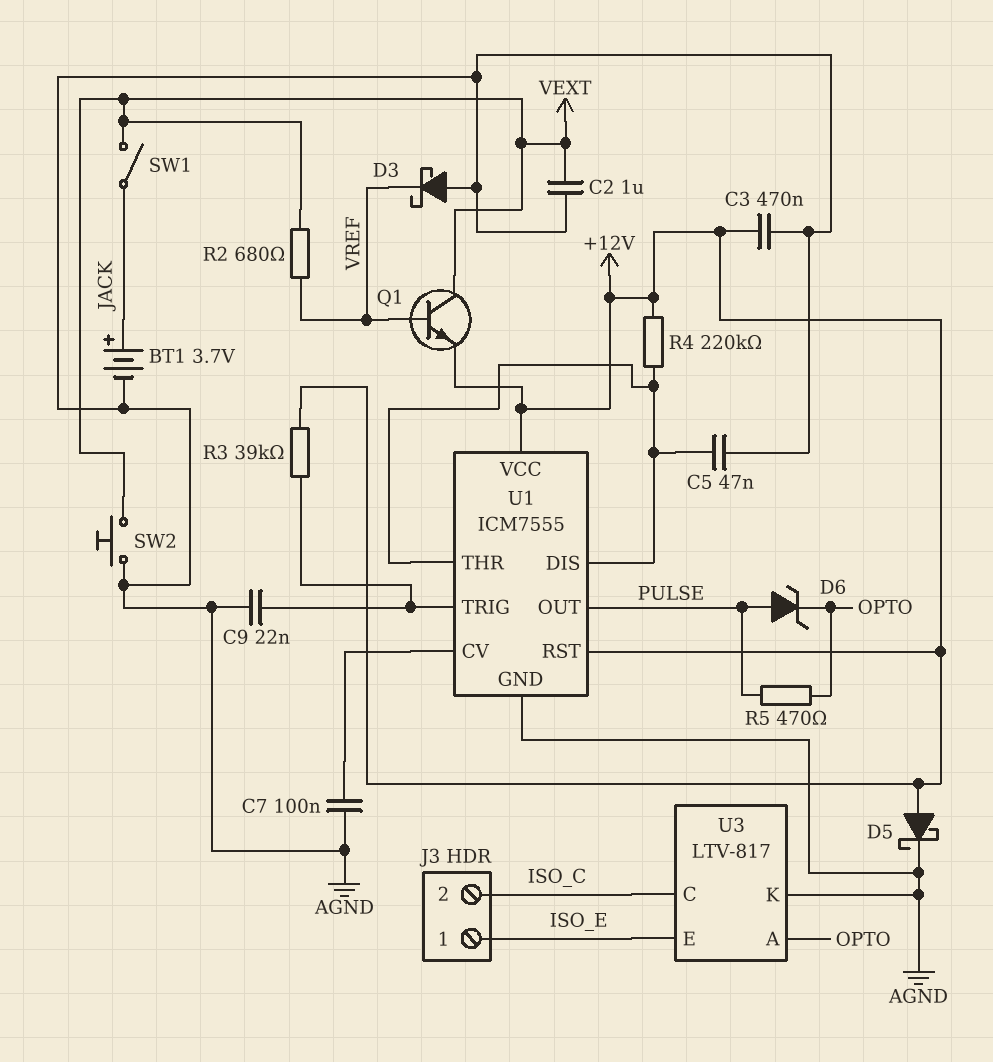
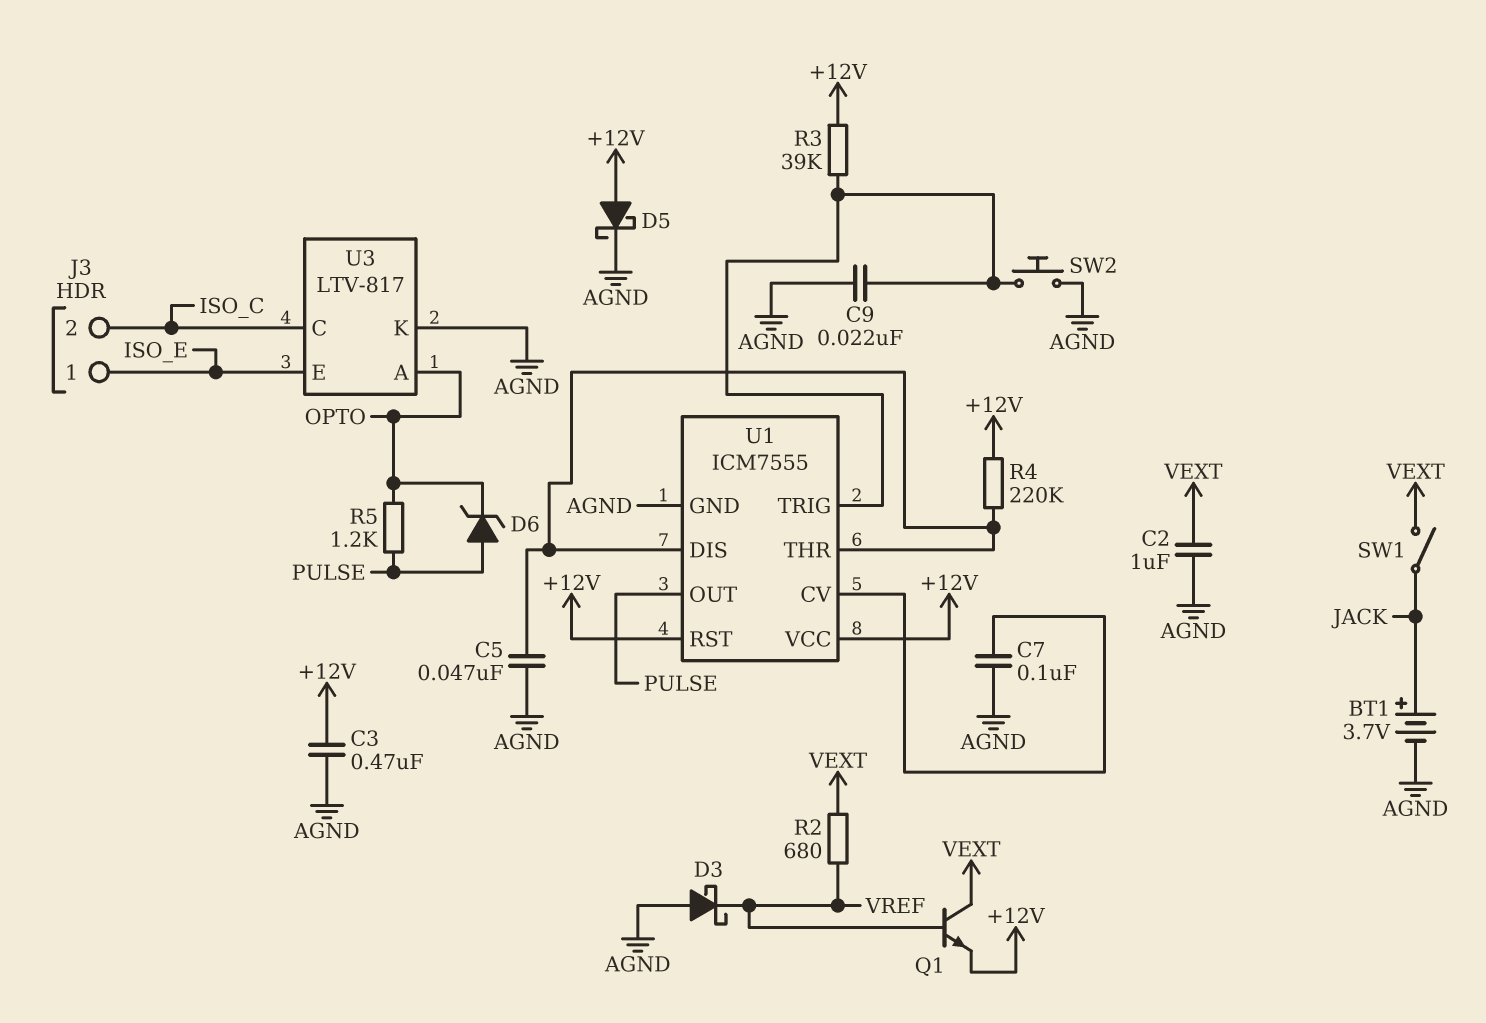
R5: 470 (OPTO, PULSE) -> 1.2k (OPTO, PULSE)
SW2: button (AGND, VEXT) -> button (AGND, U1/TRIG)

